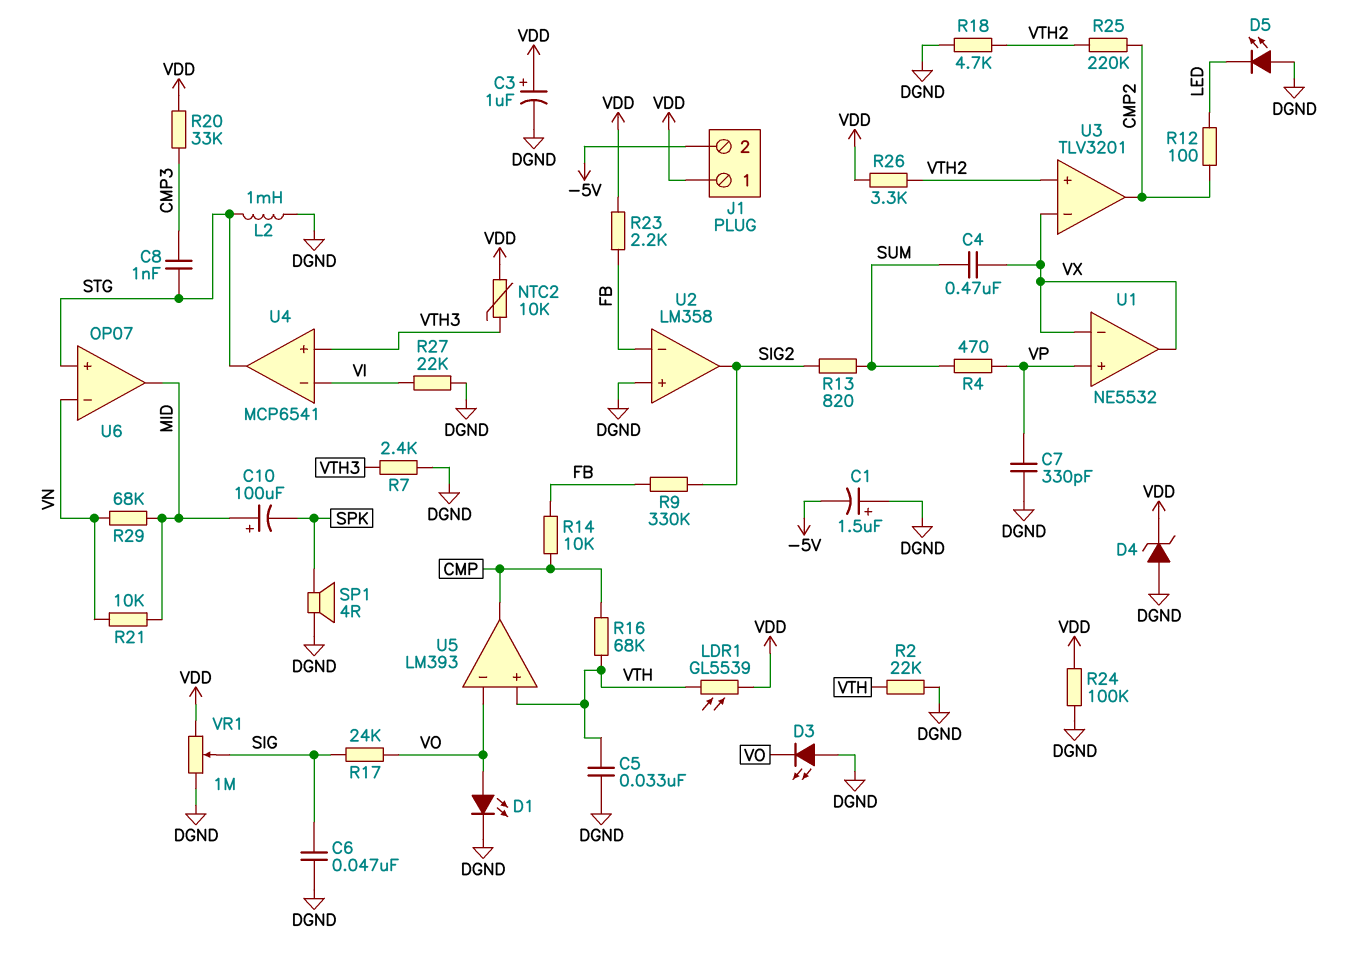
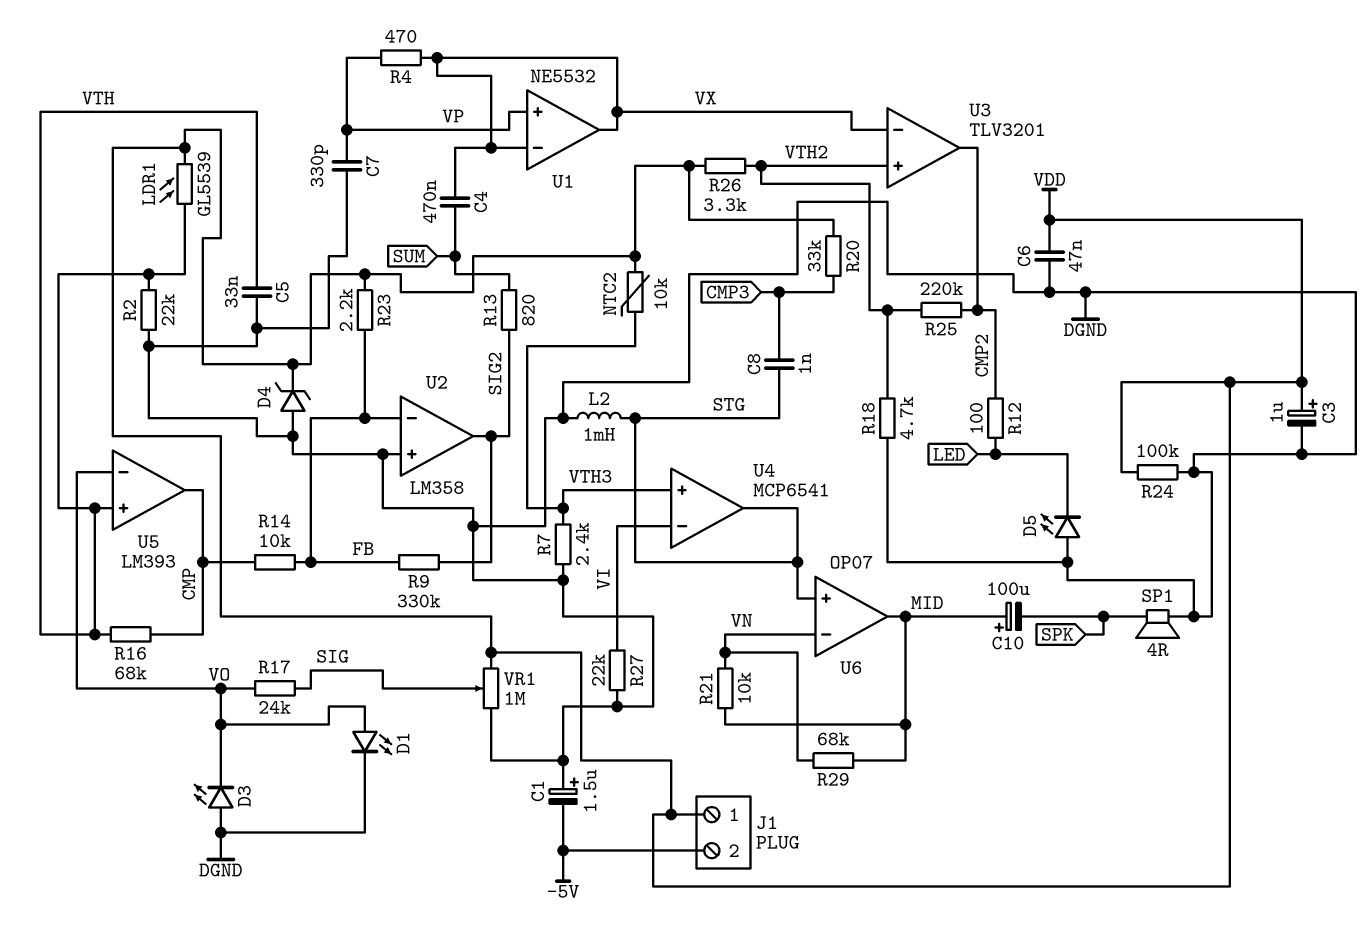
C6: 47nF (DGND, SIG) -> 47nF (DGND, VDD)
R4: 470 (SUM, VP) -> 470 (VP, VX)

